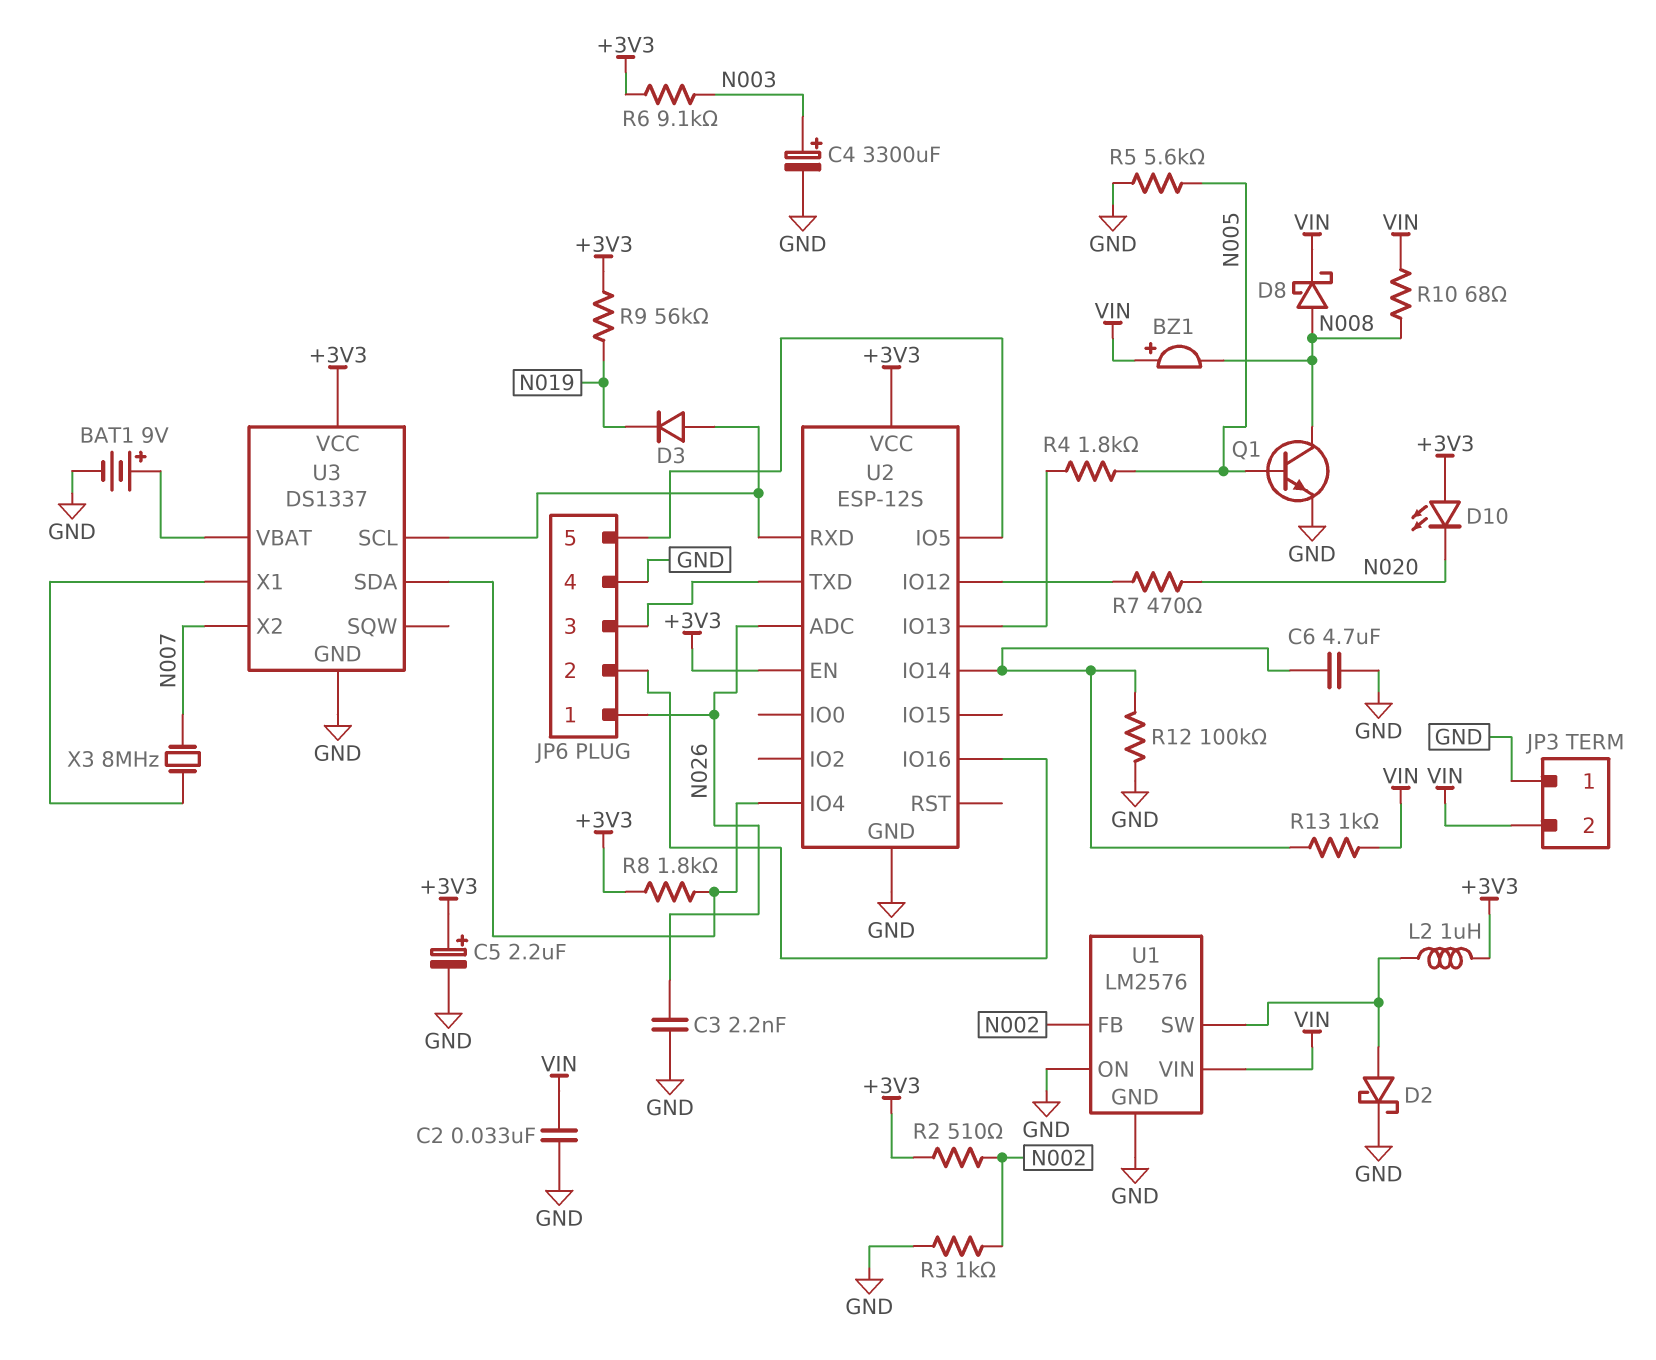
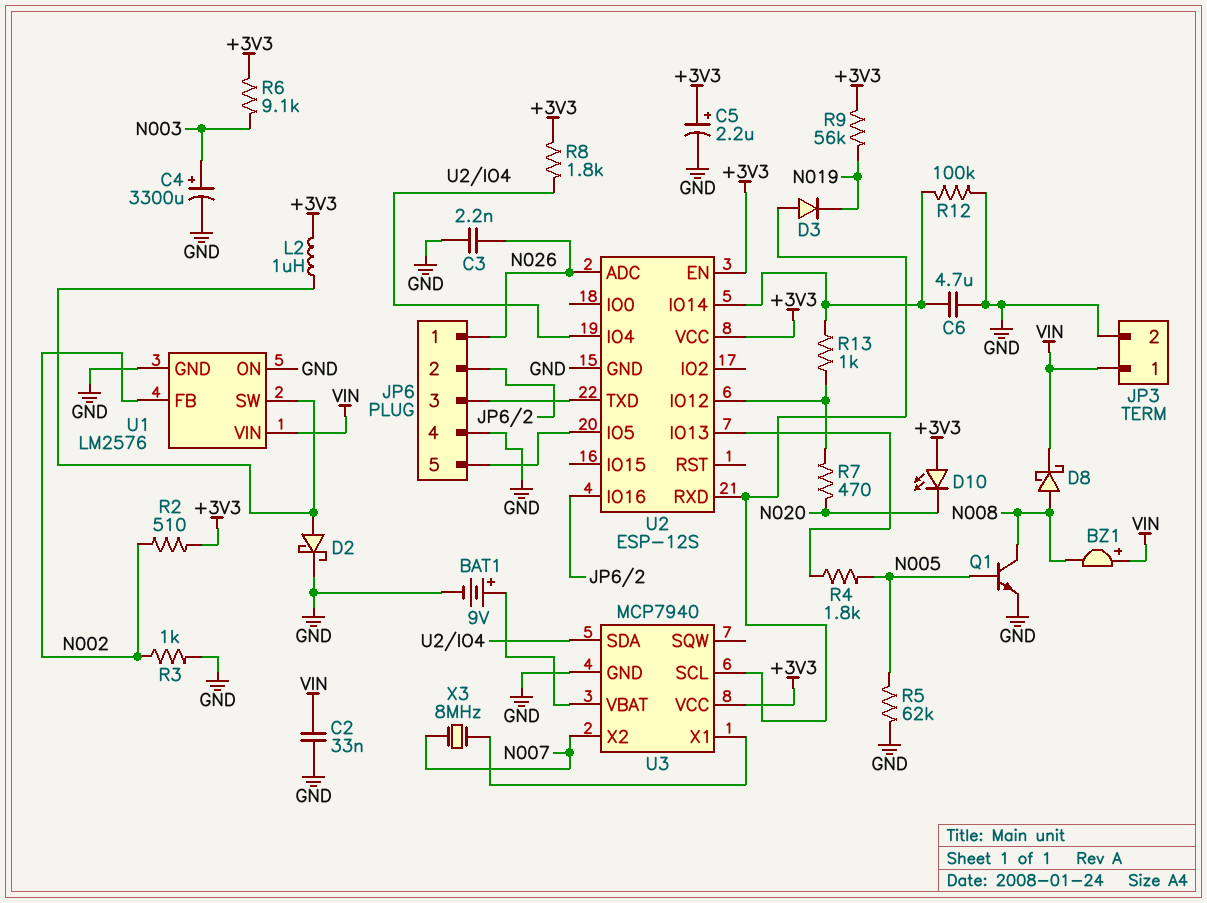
JP3 pin 1: GND -> VIN
JP3 pin 2: VIN -> GND
R5: 5.6k (GND, N005) -> 62k (GND, N005)
R10: 68 (N008, VIN) -> none
R13: 1k (U2/IO14, VIN) -> 1k (U2/IO12, U2/IO14)
U3: DS1337 -> MCP7940

